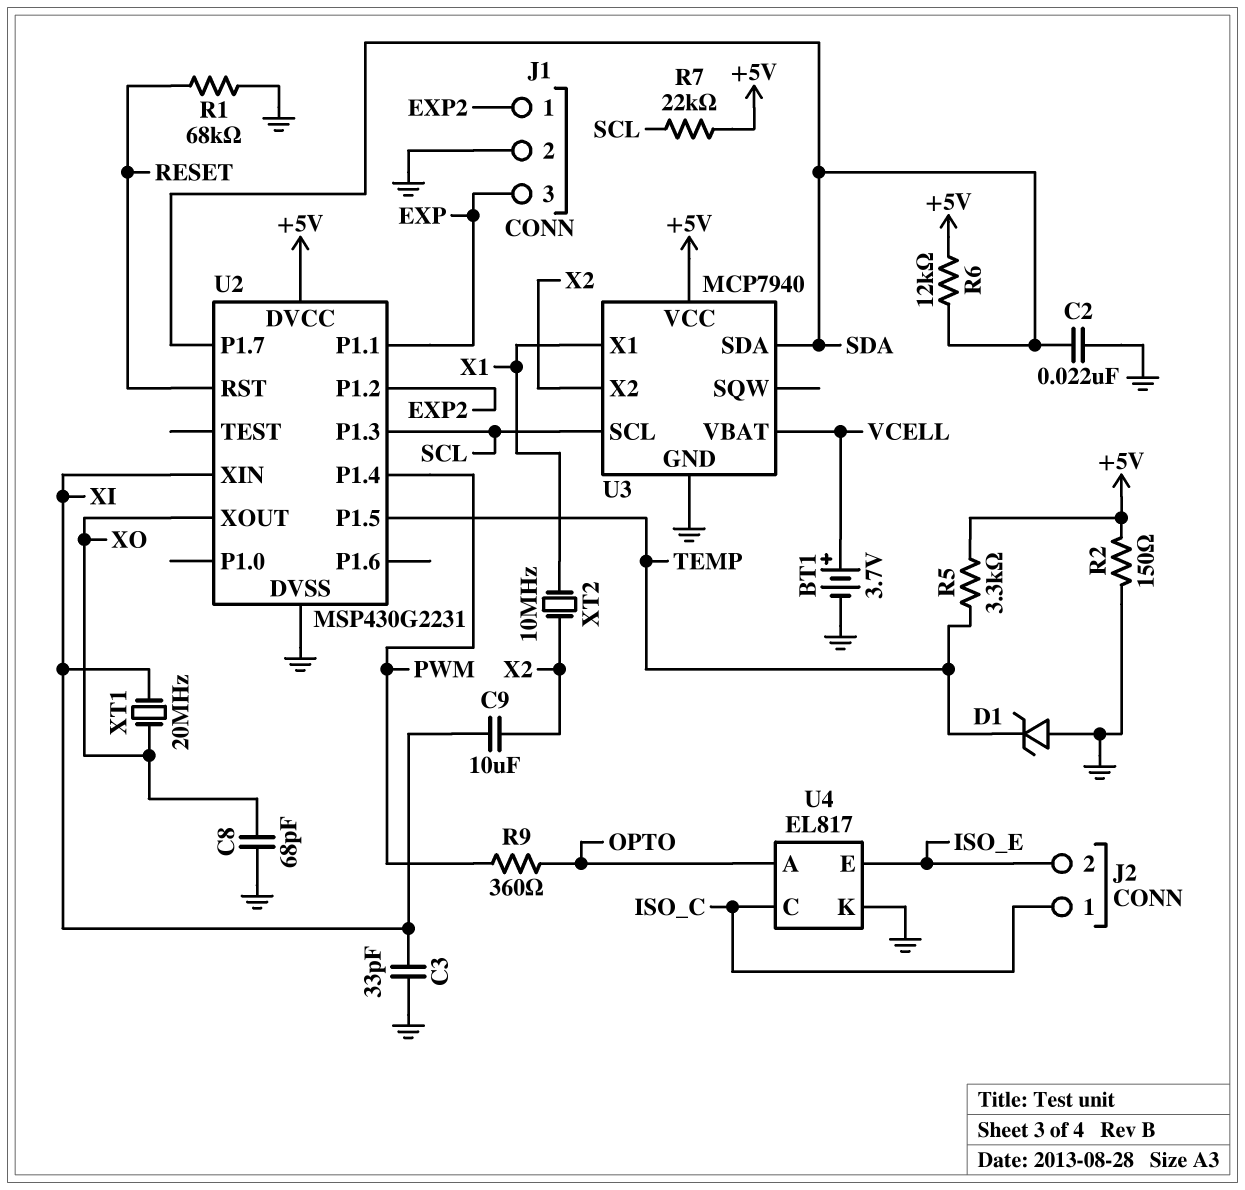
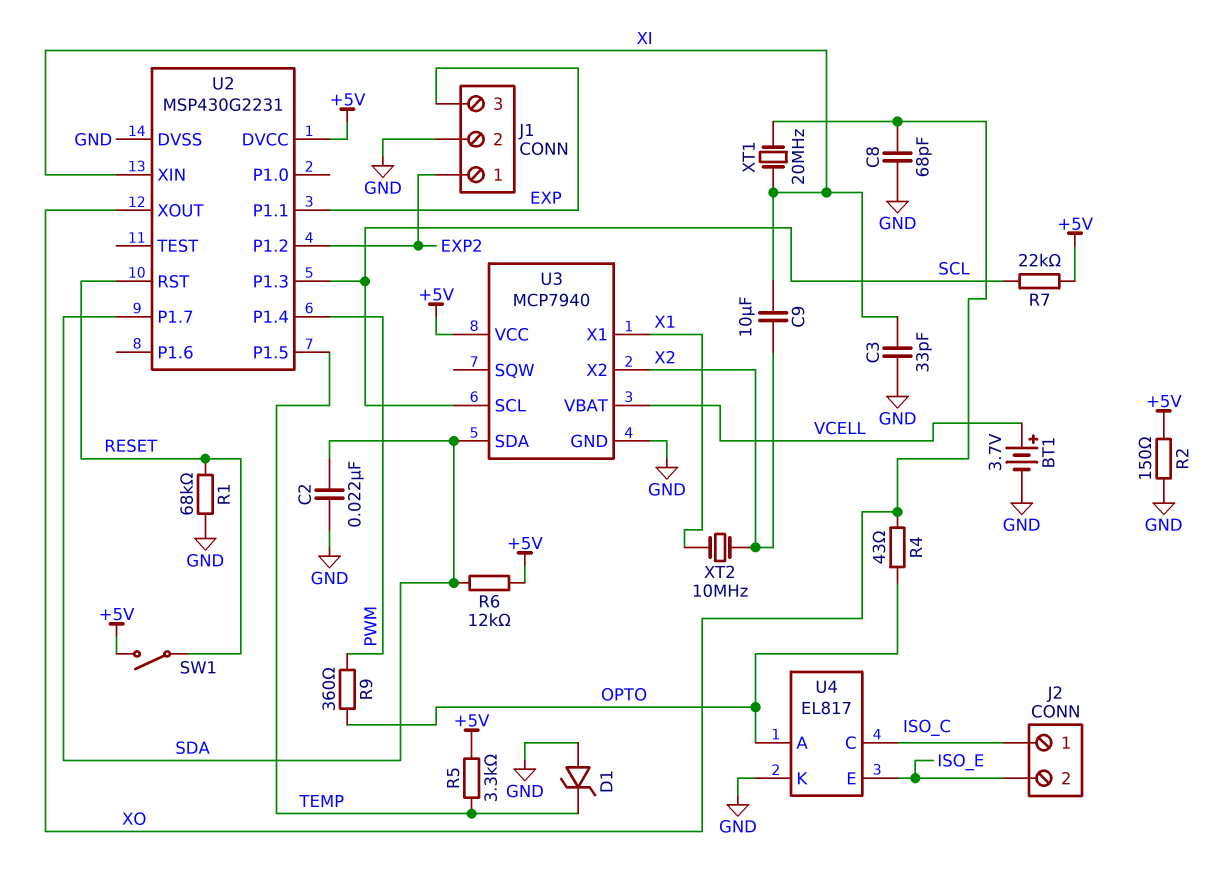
R4: none -> 43 (OPTO, XO)
SW1: none -> switch (+5V, RESET)

